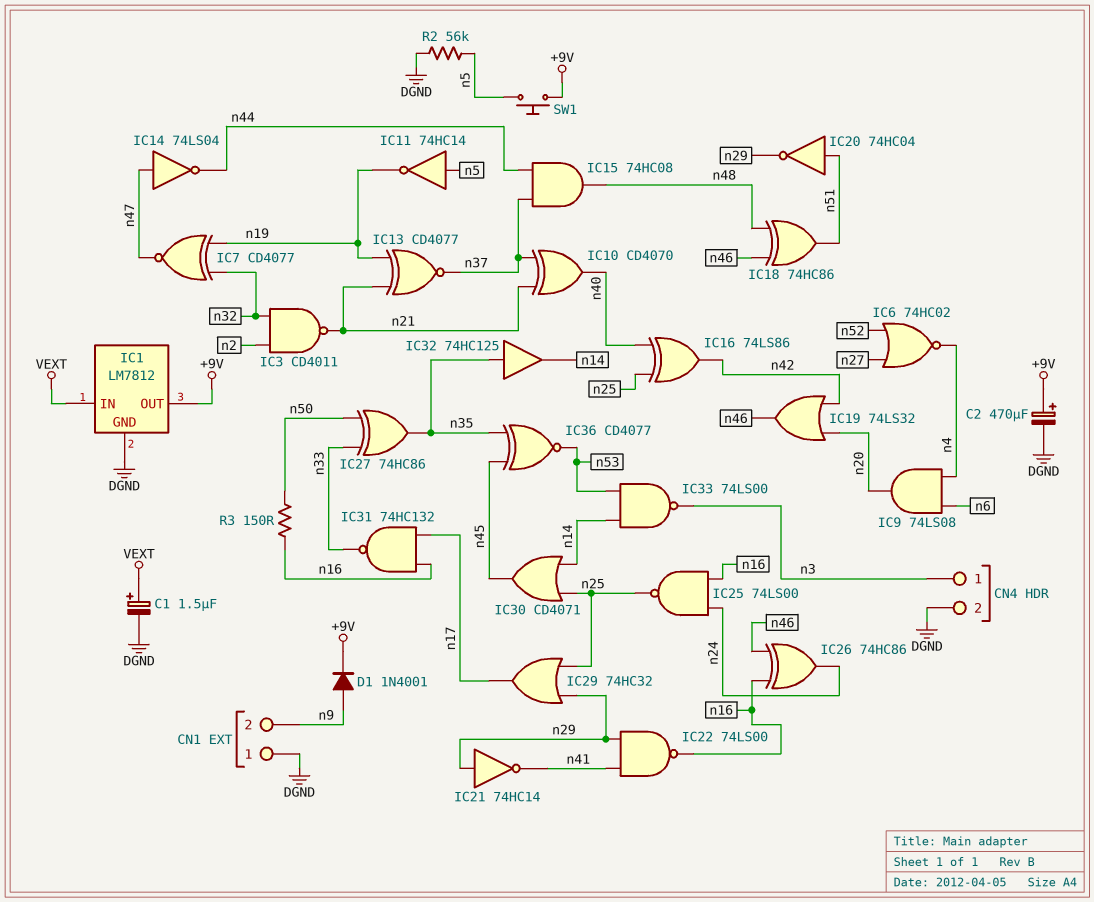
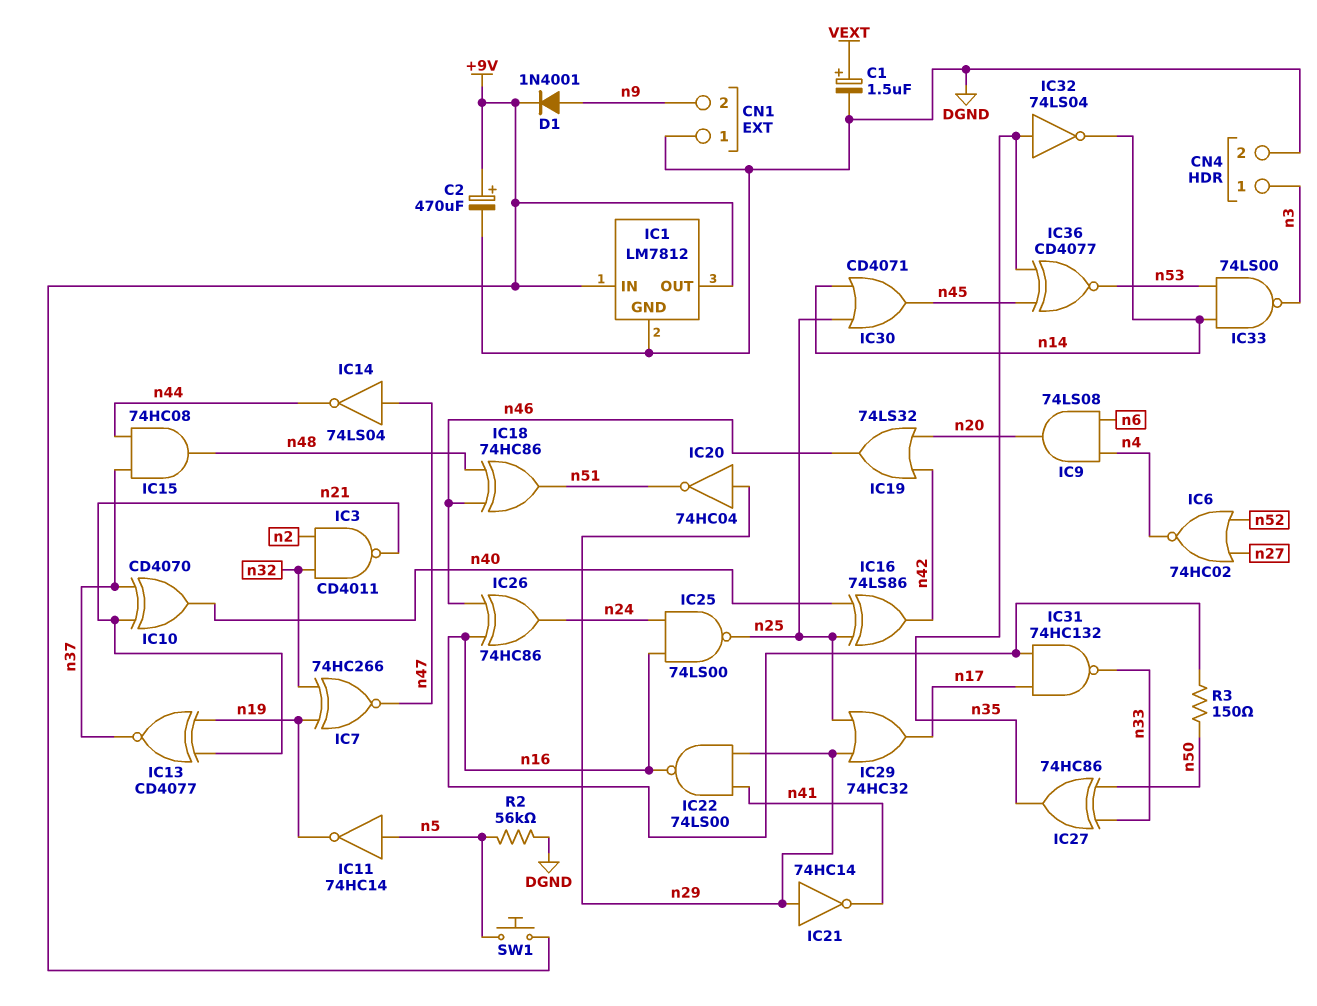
IC1 pin IN: VEXT -> +9V
IC7: XNOR CD4077 (in n19, in n32, out n47) -> XNOR 74HC266 (in n19, in n32, out n47)
IC20: NOT 74HC04 (in n51, out n29) -> NOT 74HC04 (in n29, out n51)
IC32: buffer 74HC125 (in n35, out n14) -> NOT 74LS04 (in n35, out n14)

